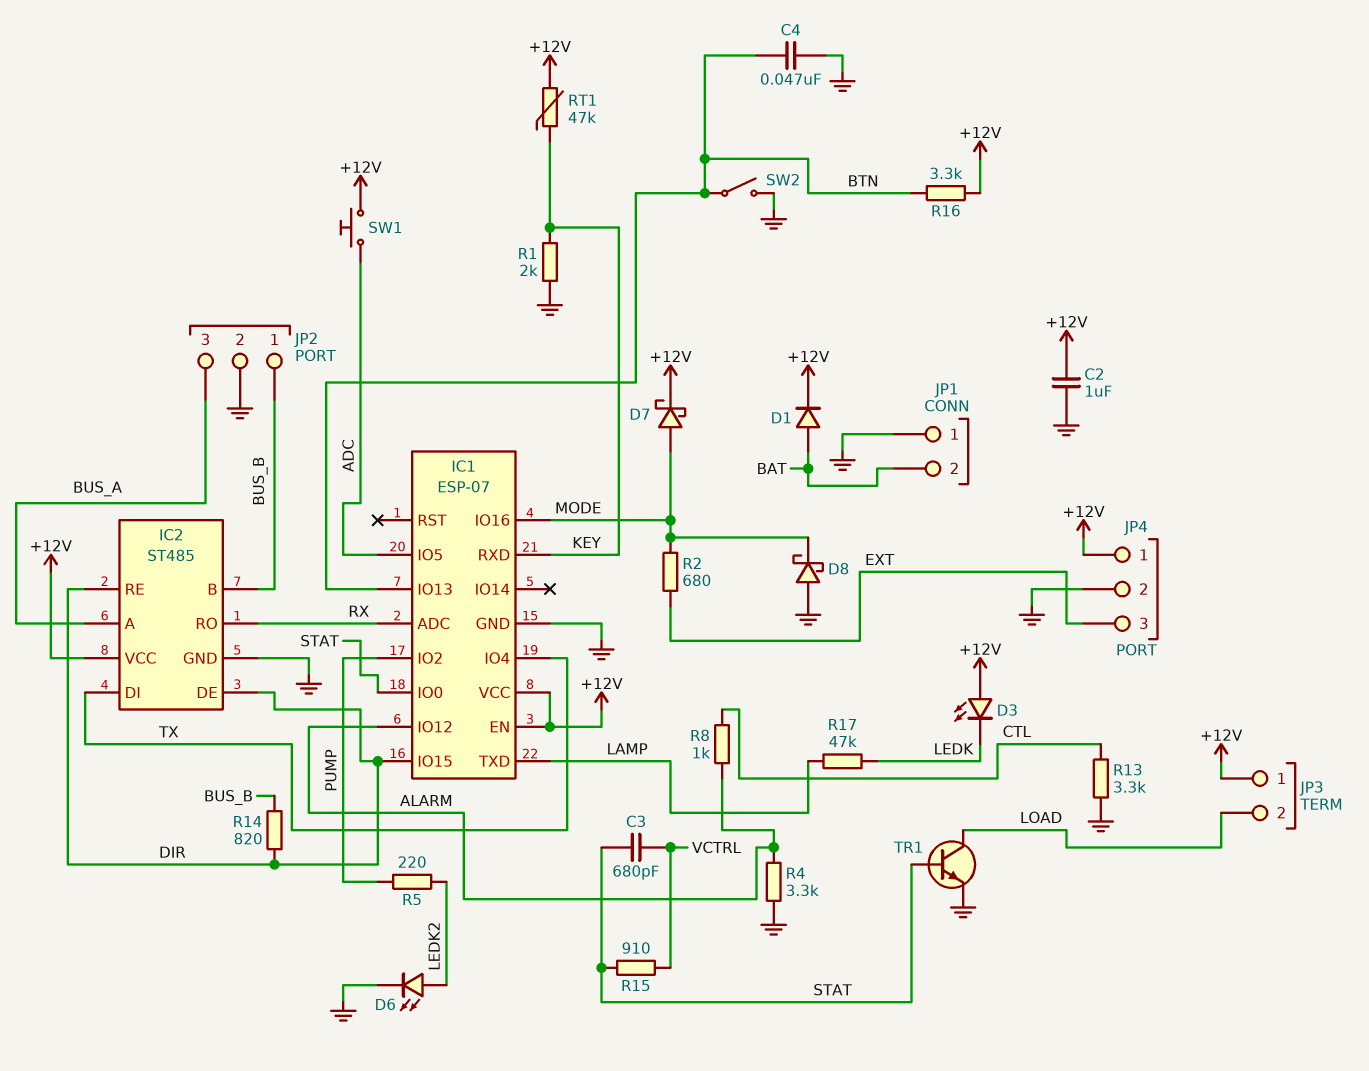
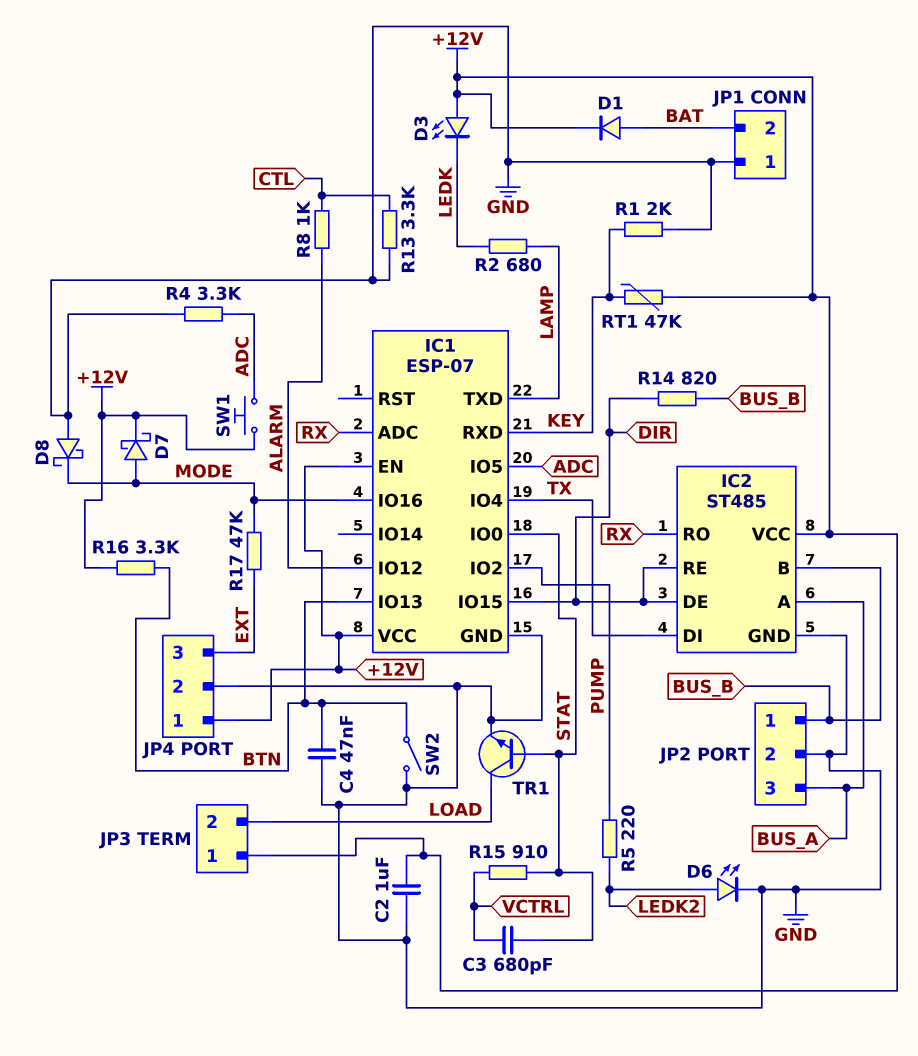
R2: 680 (EXT, MODE) -> 680 (LAMP, LEDK)
R4: 3.3k (ALARM, GND) -> 3.3k (ADC, GND)
R17: 47k (LAMP, LEDK) -> 47k (EXT, MODE)

